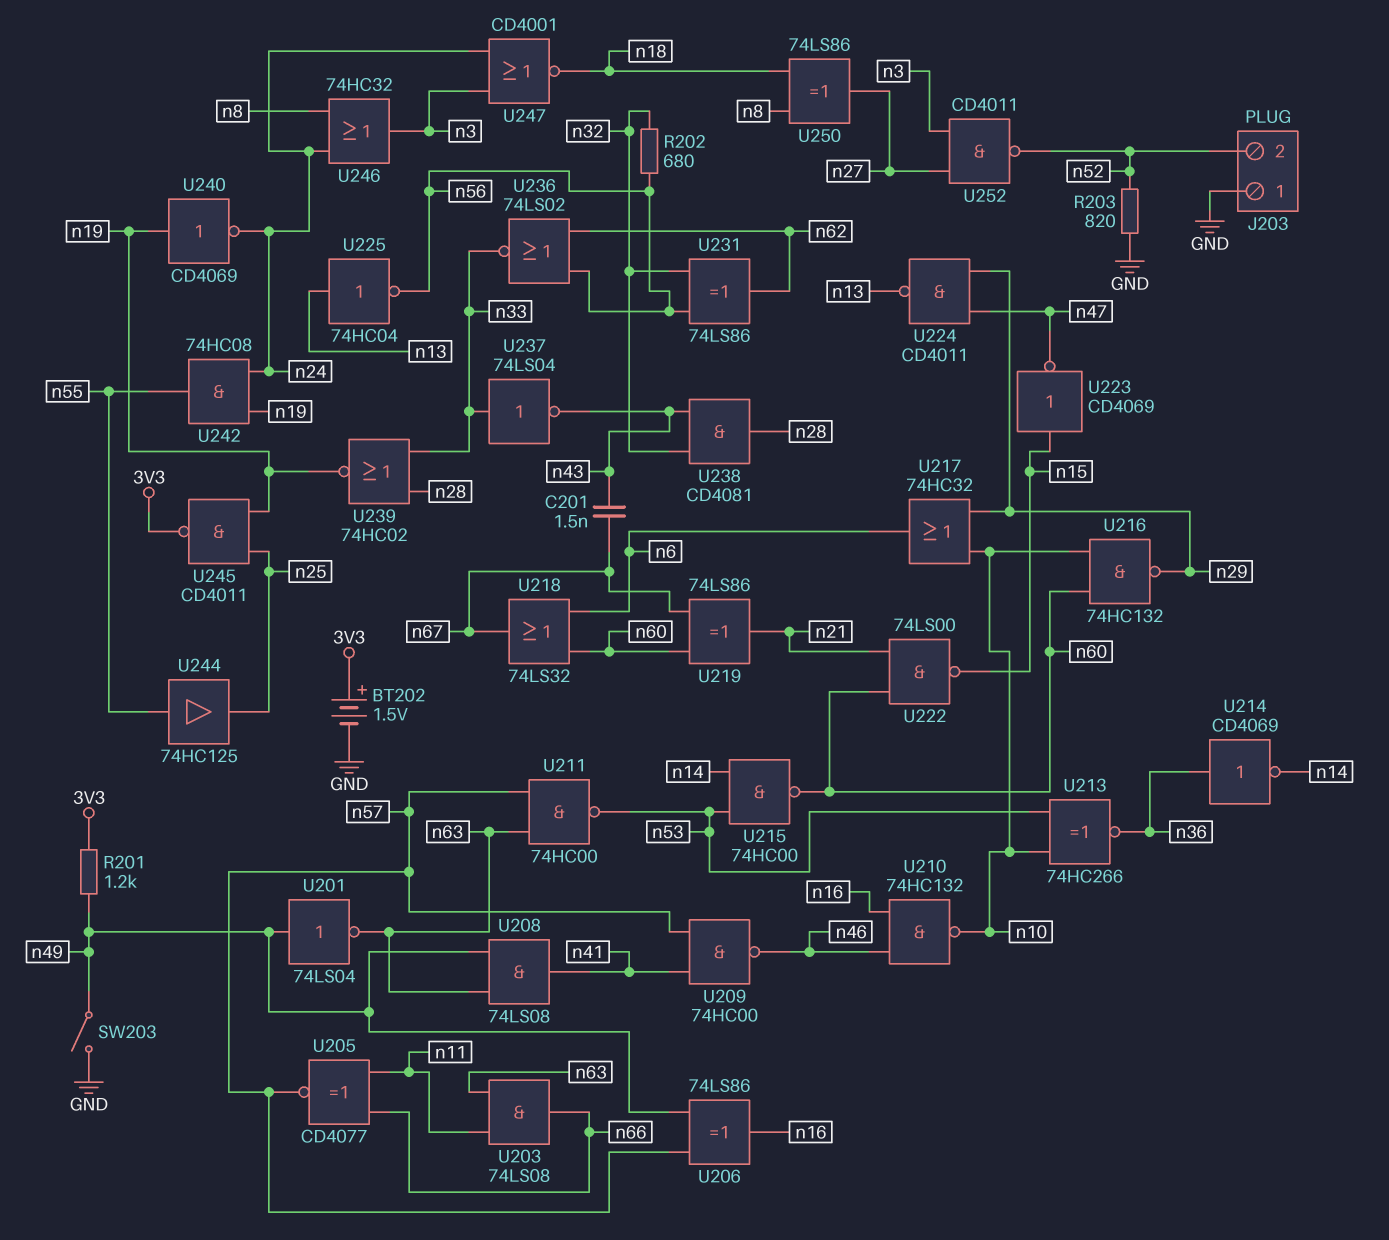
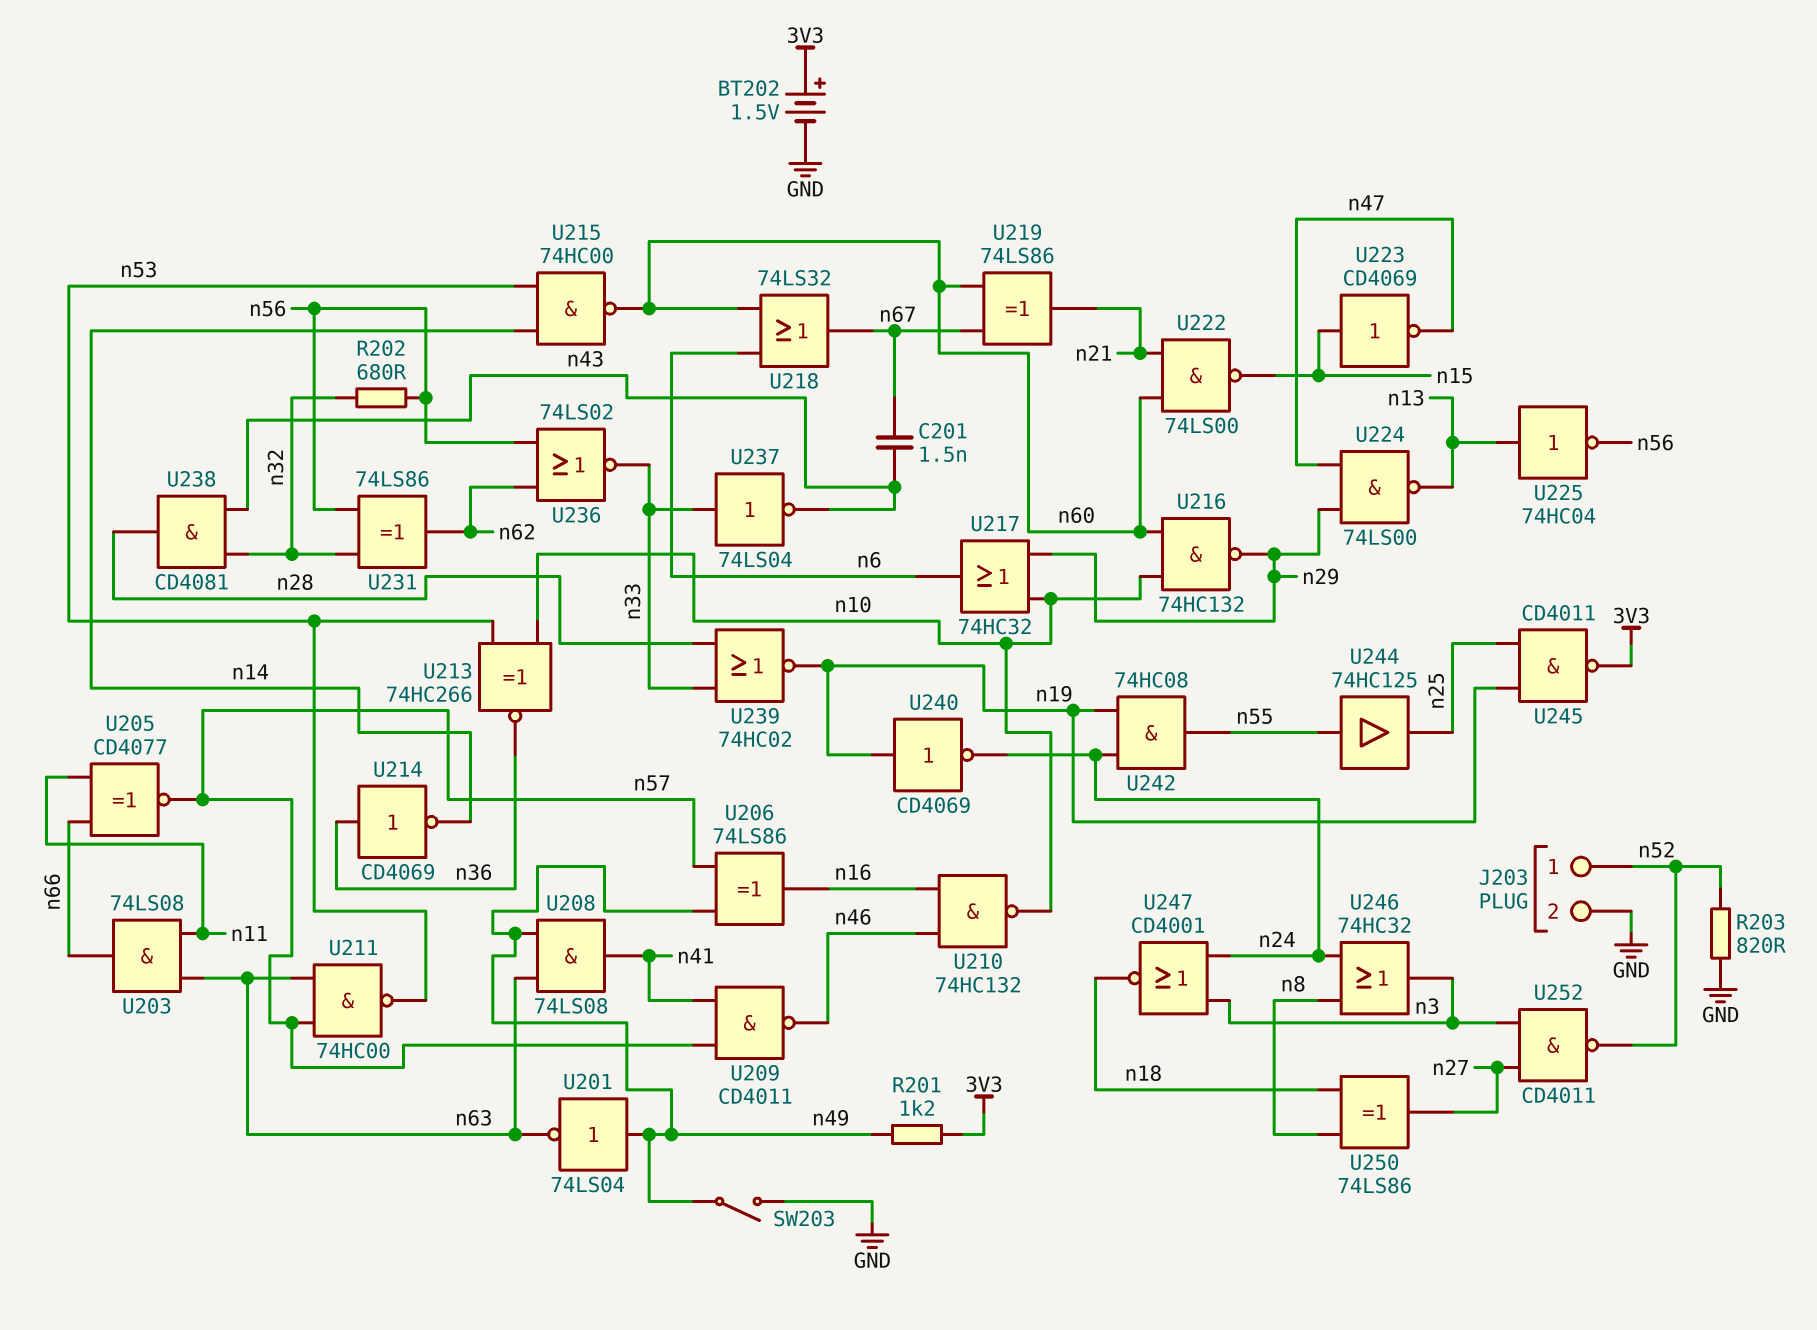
J203 pin 1: GND -> n52
J203 pin 2: n52 -> GND
U209: NAND 74HC00 (in n41, in n57, out n46) -> NAND CD4011 (in n41, in n57, out n46)
U224: NAND CD4011 (in n29, in n47, out n13) -> NAND 74LS00 (in n29, in n47, out n13)

